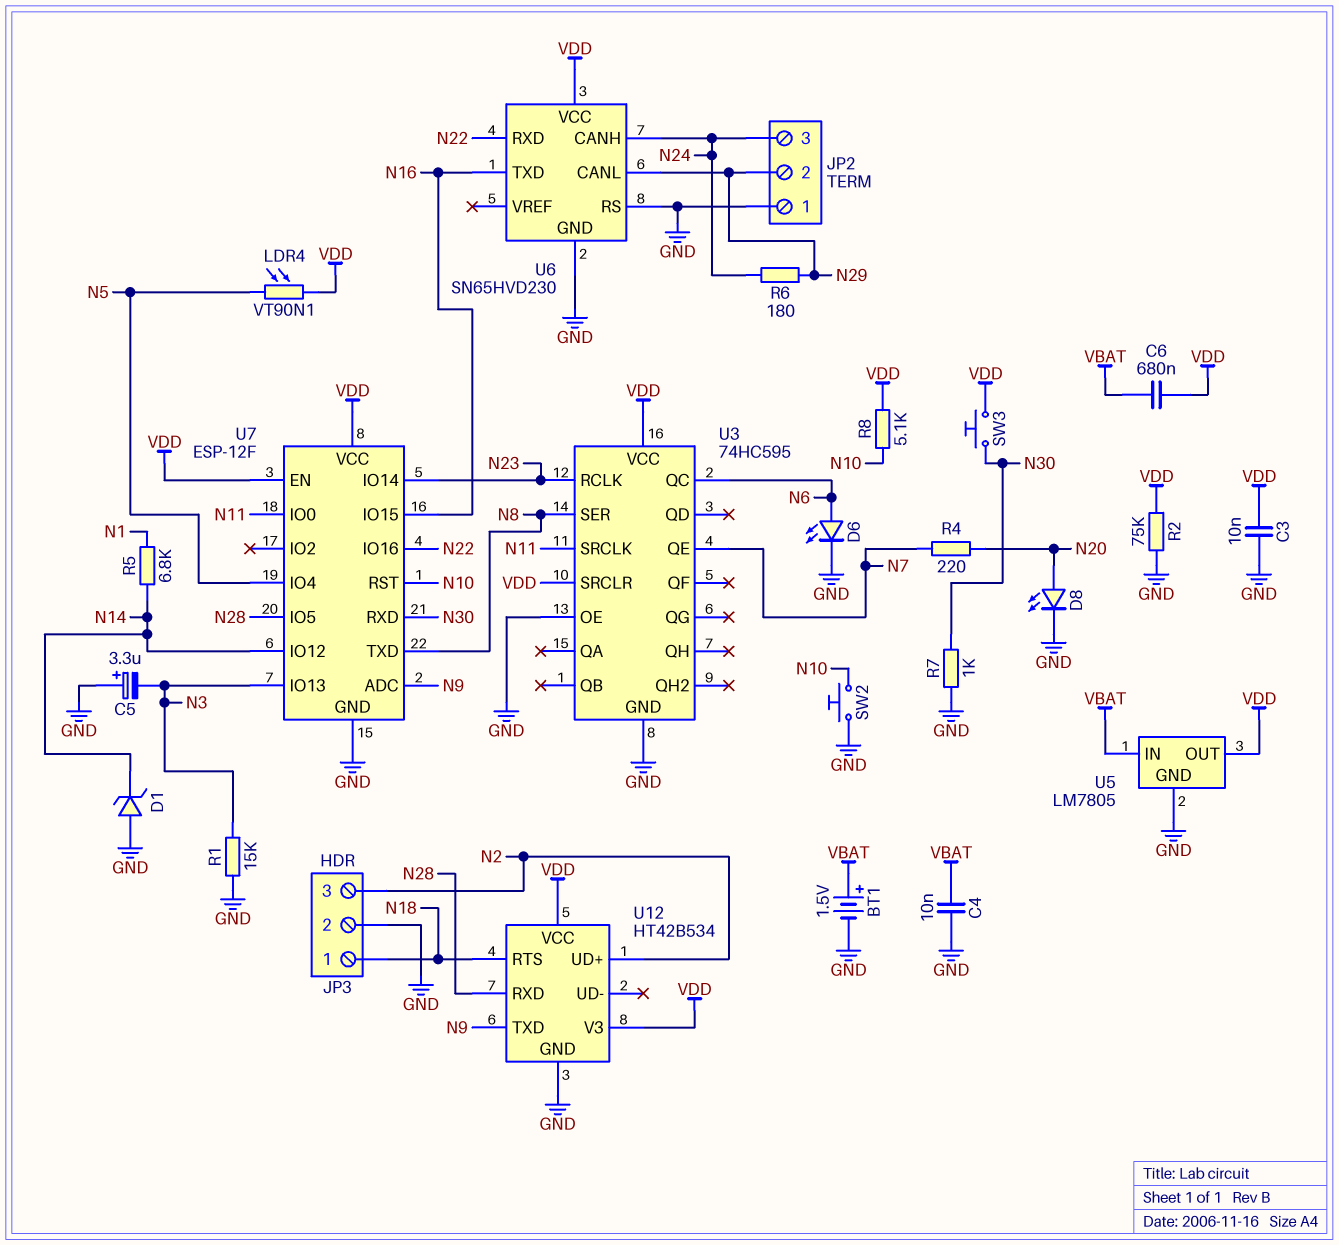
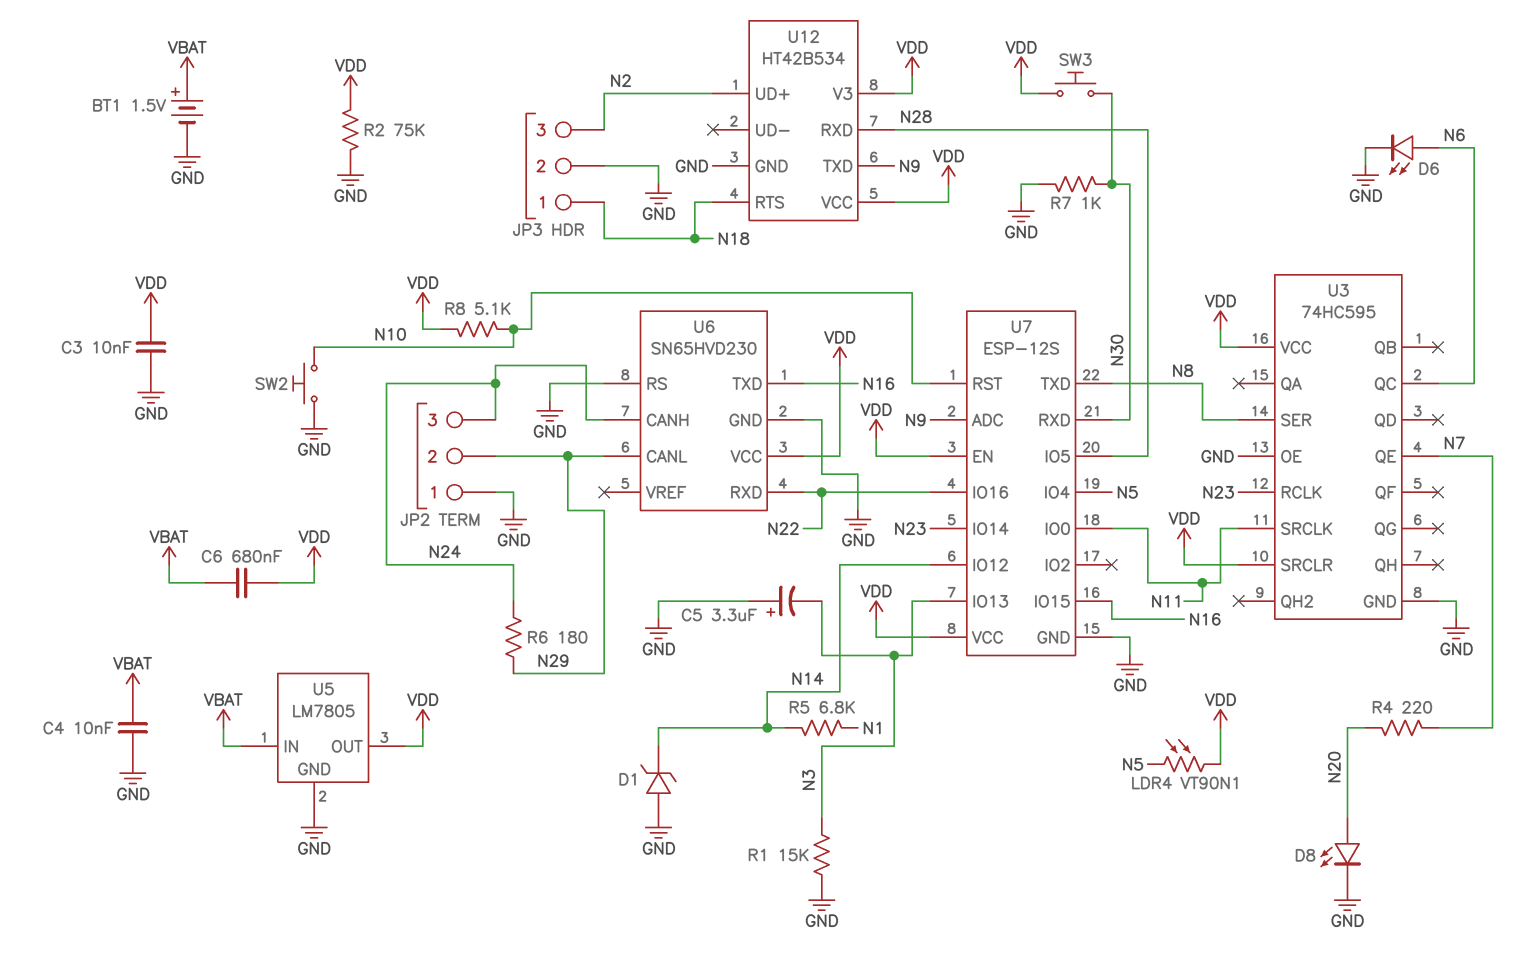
U7: ESP-12F -> ESP-12S

